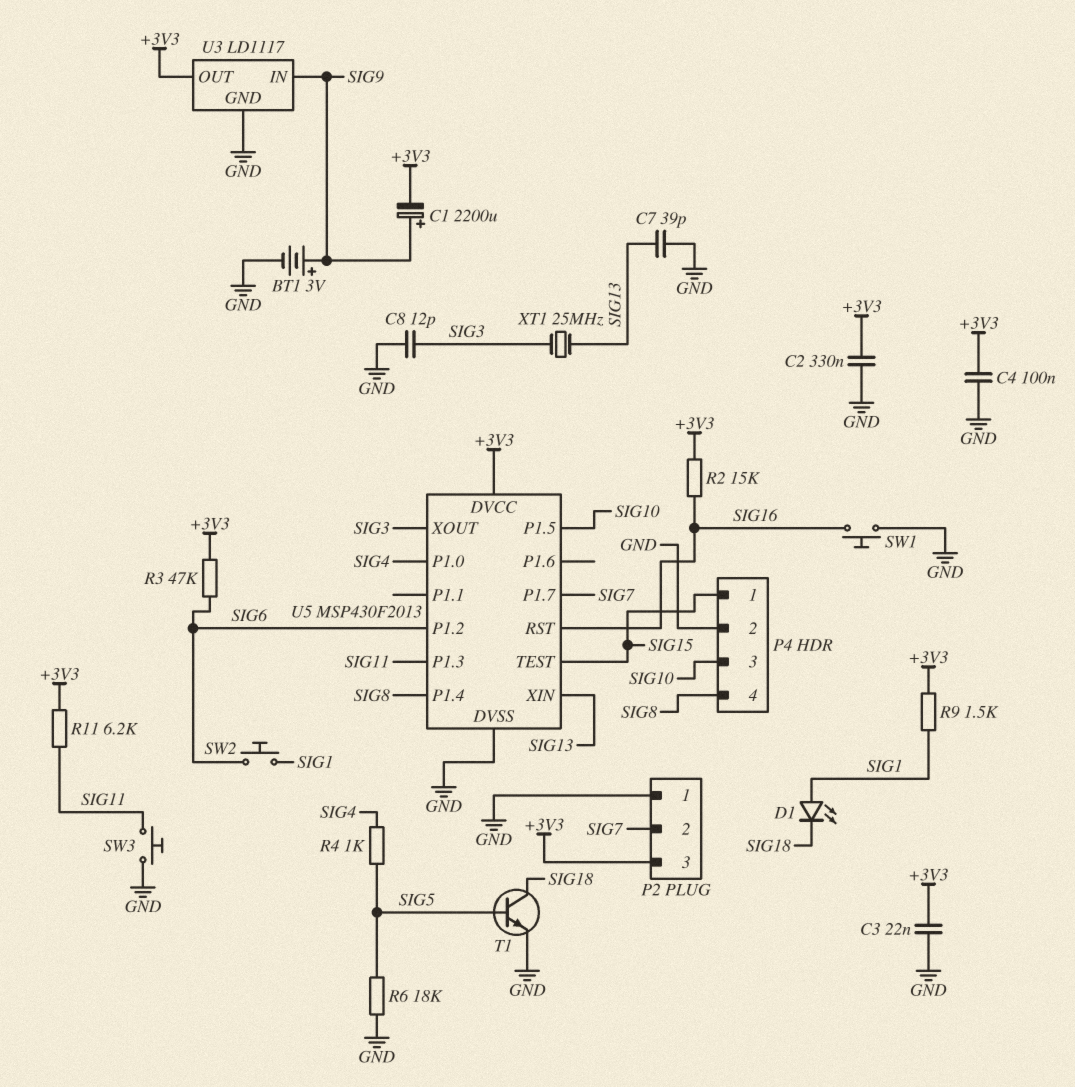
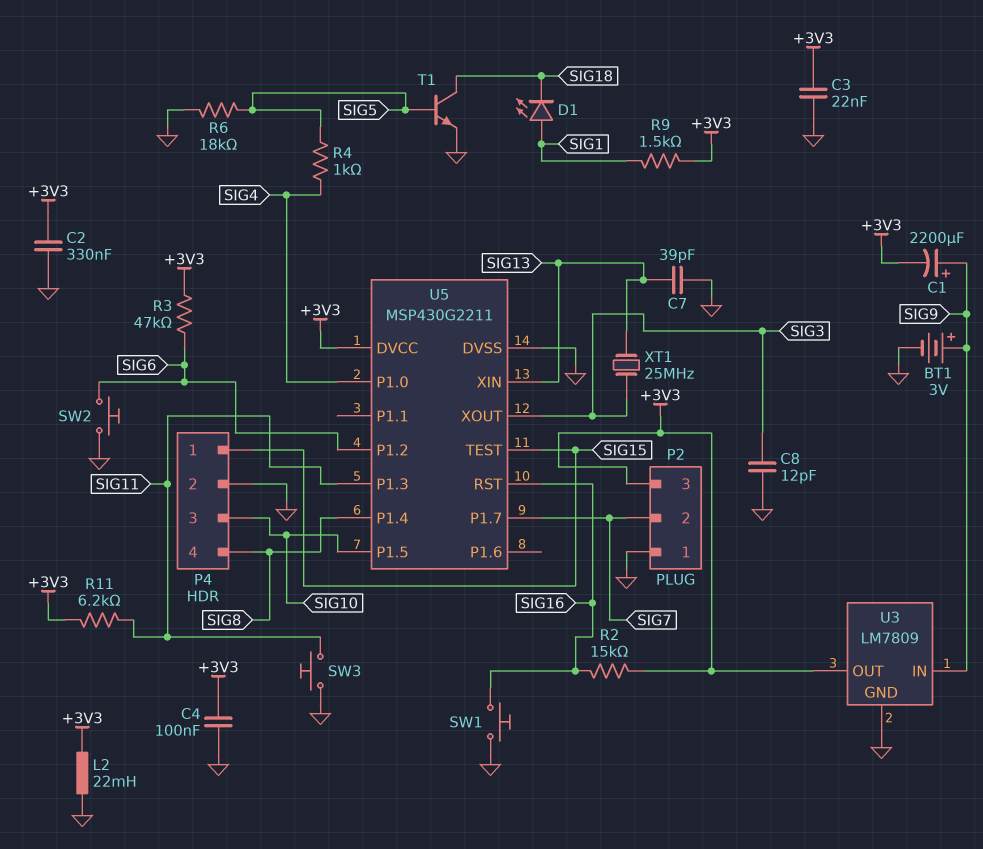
L2: none -> 22mH (+3V3, GND)
SW2: button (SIG1, SIG6) -> button (GND, SIG6)
U3: LD1117 -> LM7809
U5: MSP430F2013 -> MSP430G2211

